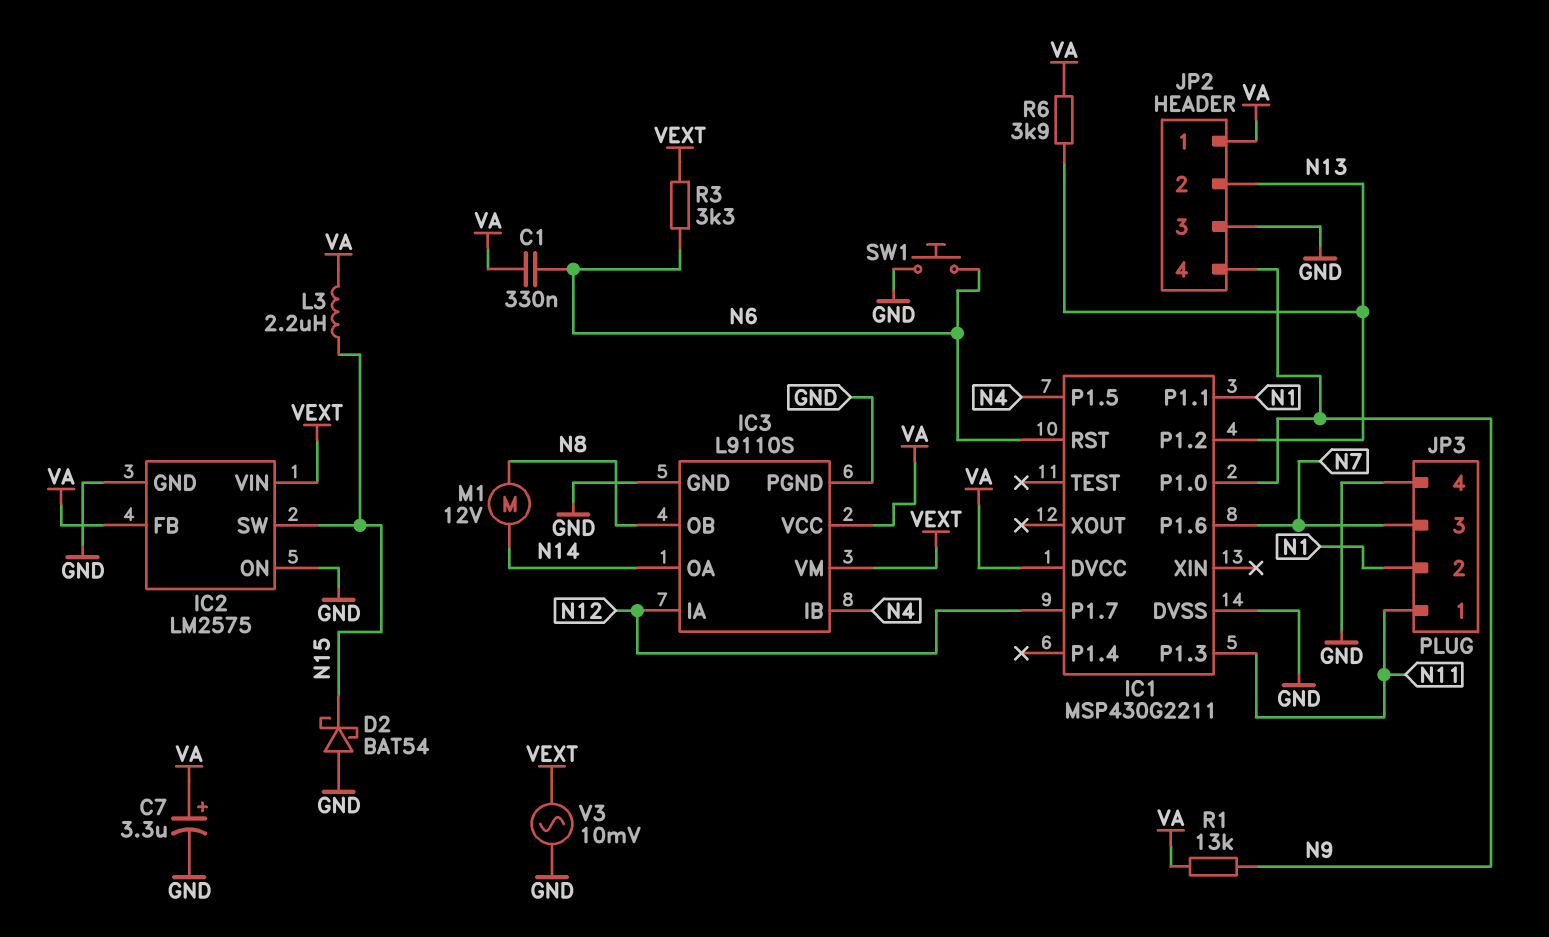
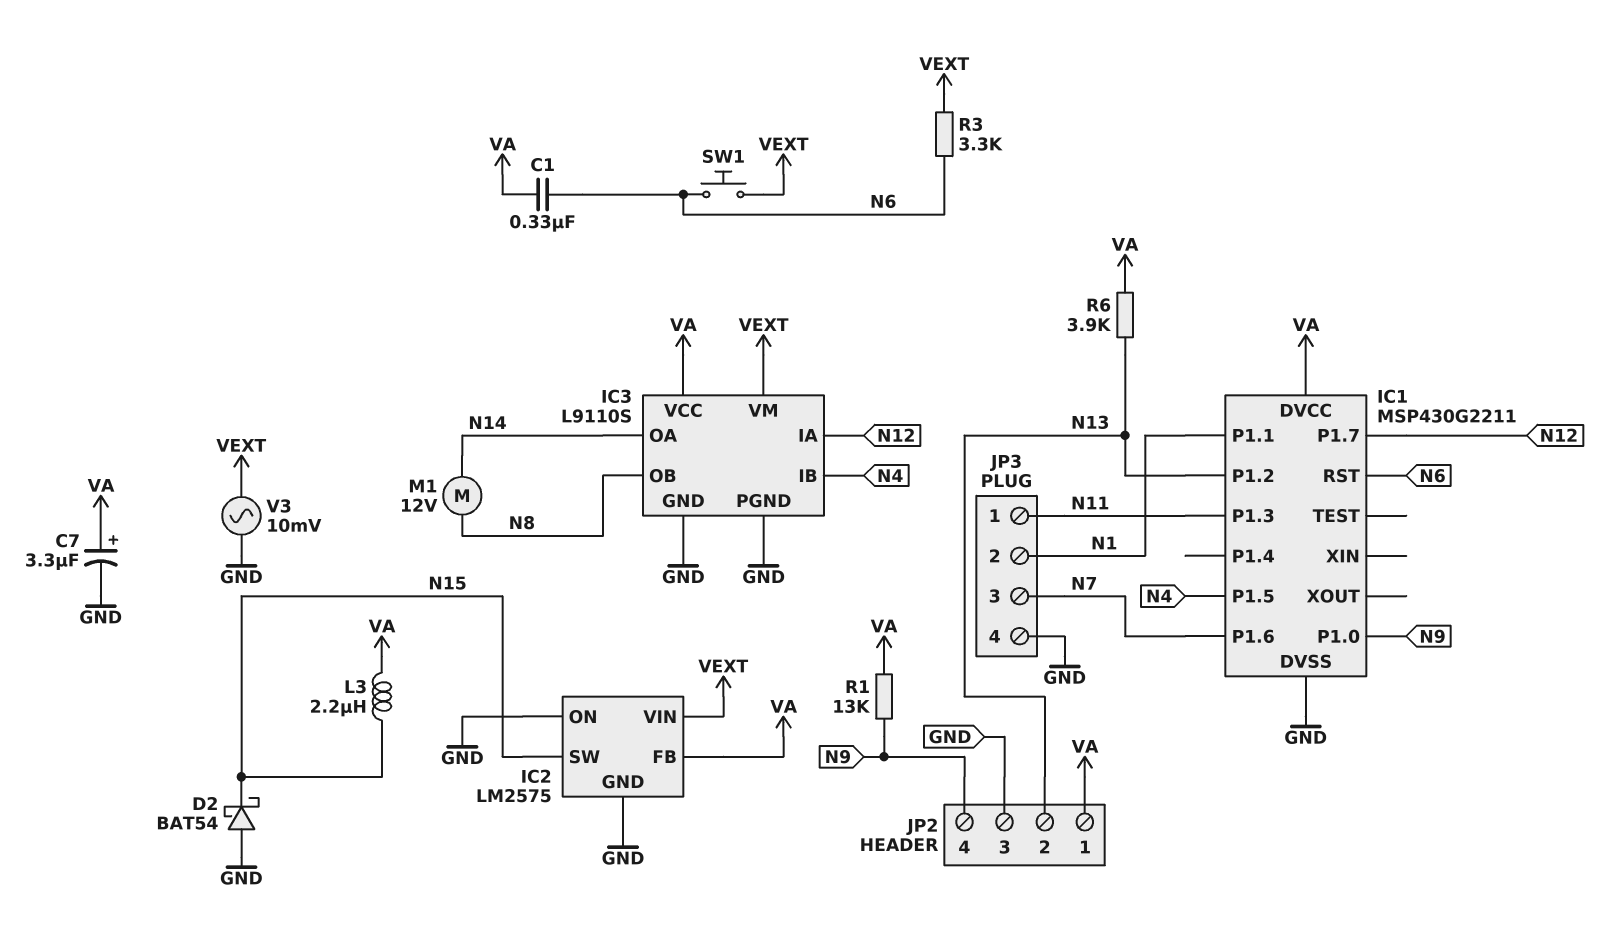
SW1: button (GND, N6) -> button (N6, VEXT)

